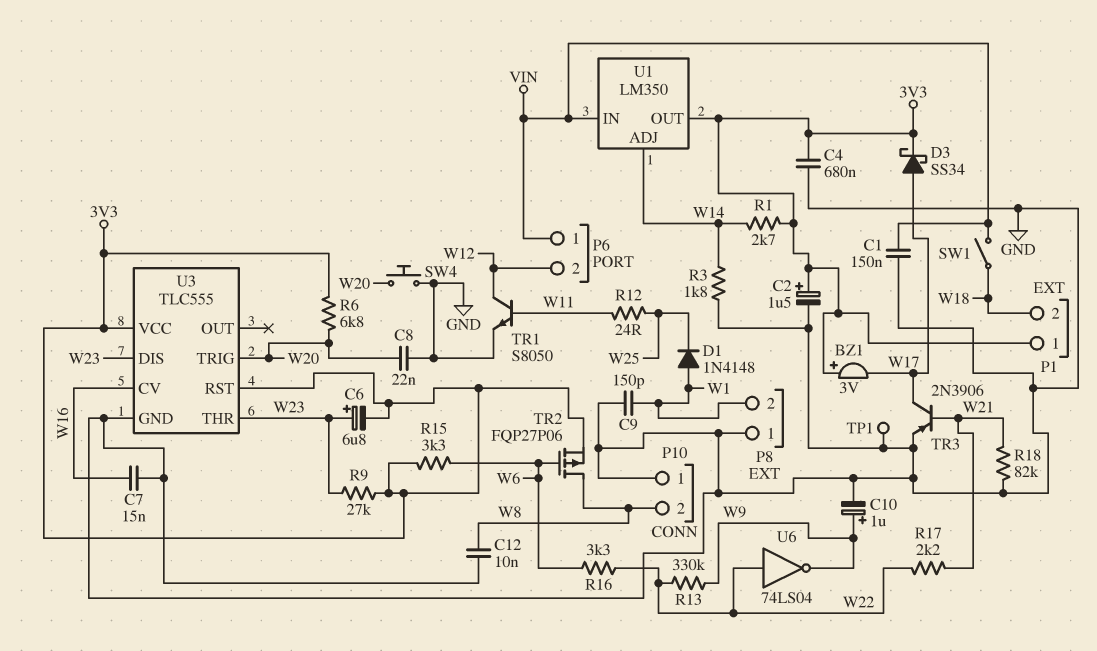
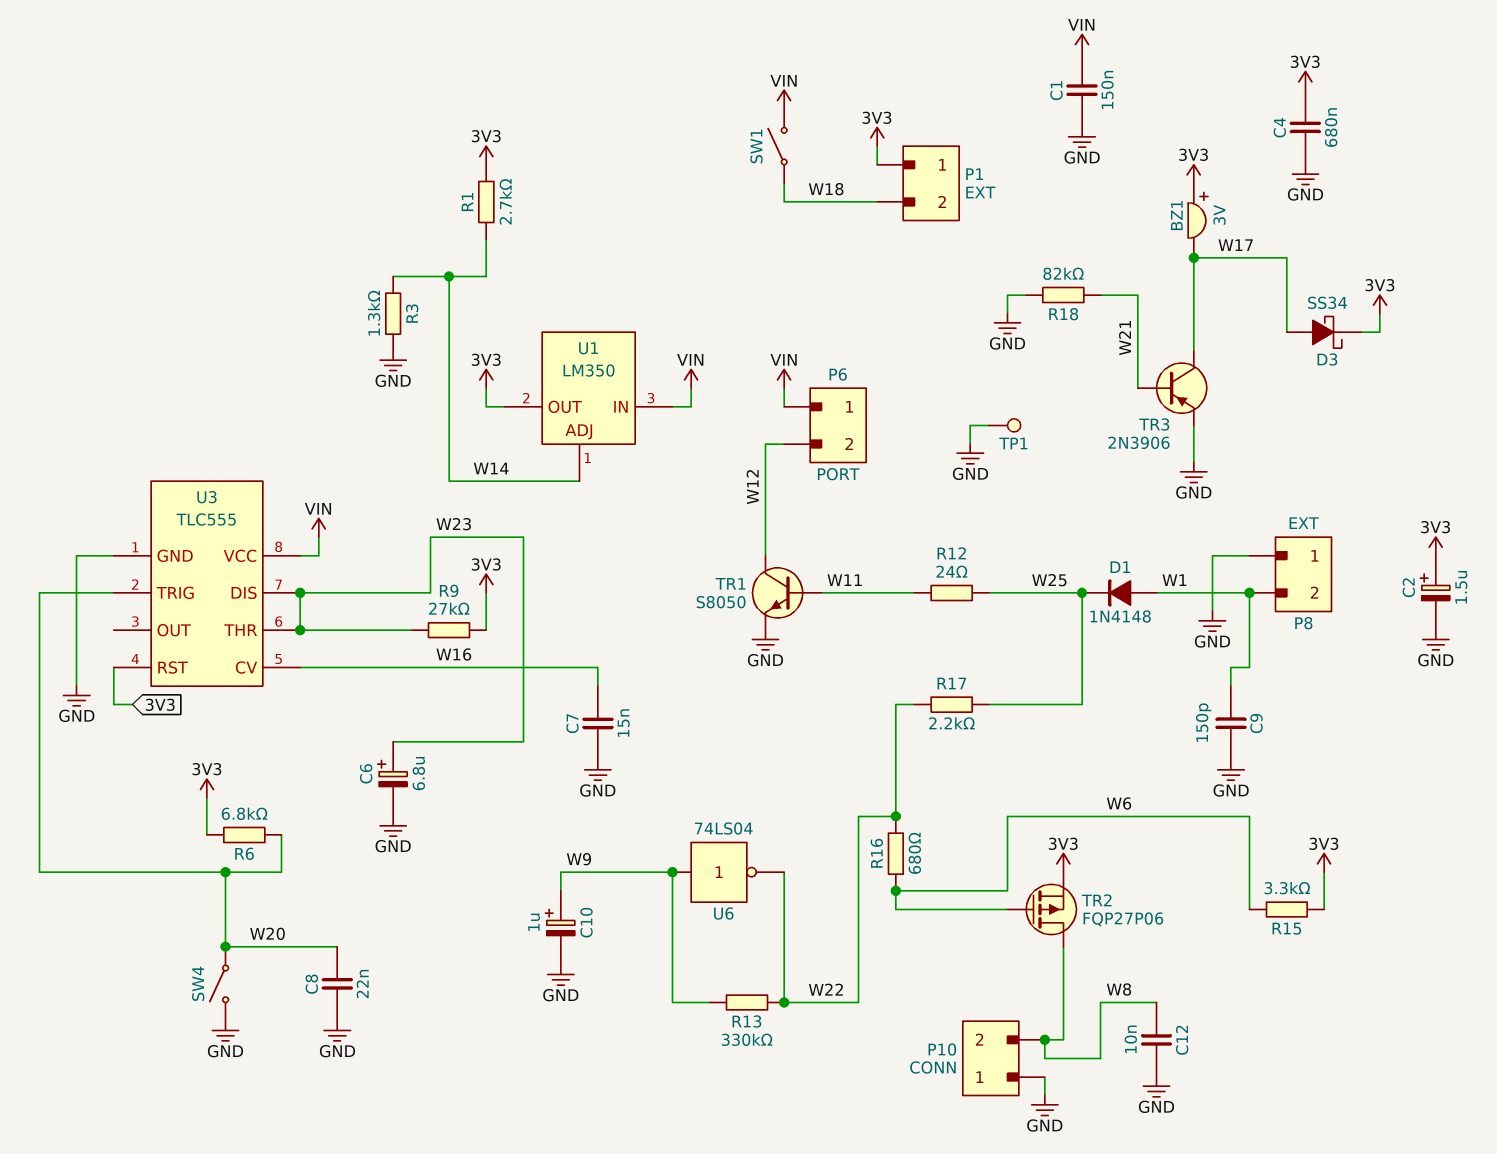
C6: 6.8uF (plus W23, minus 3V3) -> 6.8uF (plus W23, minus GND)
R3: 1.8k (GND, W14) -> 1.3k (GND, W14)
R16: 3.3k (W6, W22) -> 680 (W6, W22)
R17: 2.2k (W21, W22) -> 2.2k (W22, W25)
SW4: button (GND, W20) -> switch (GND, W20)
U3 pin VCC: 3V3 -> VIN
U6: NOT 74LS04 (in W22, out W9) -> NOT 74LS04 (in W9, out W22)

